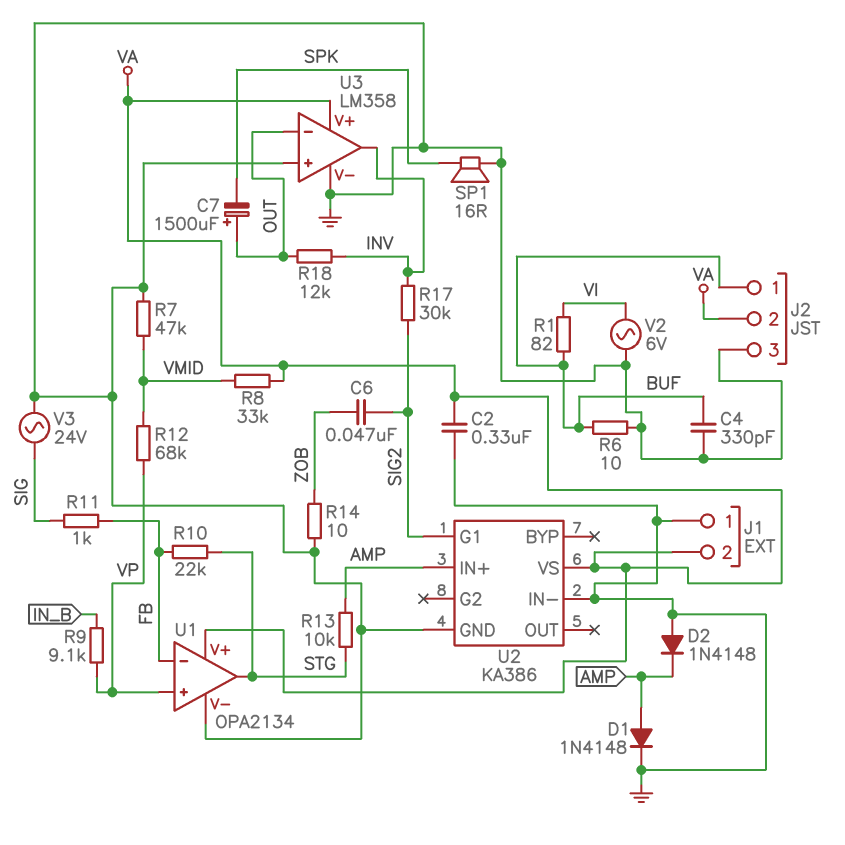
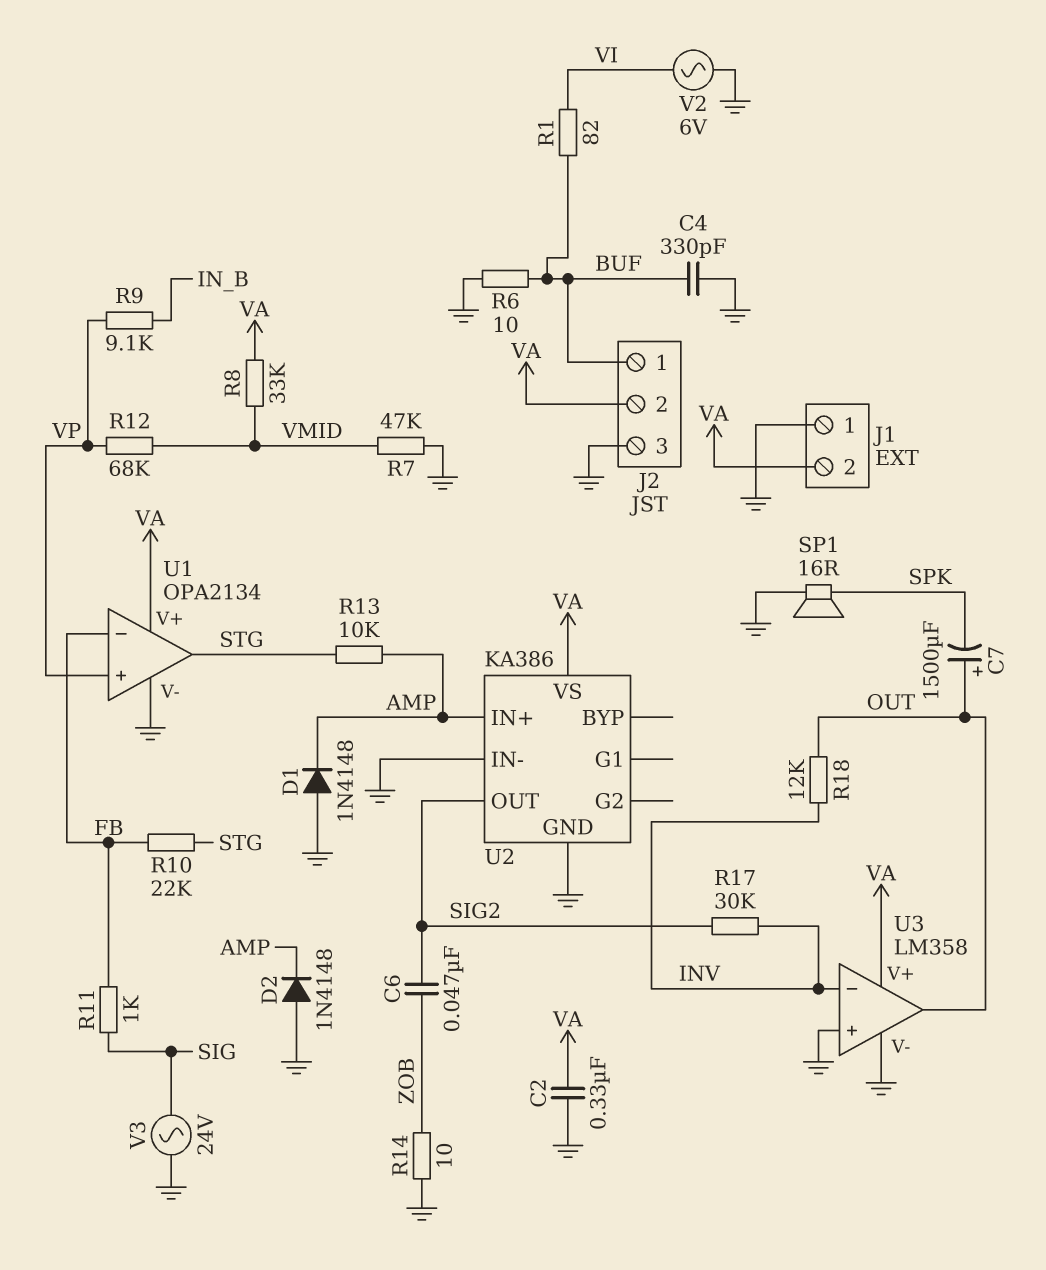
D1: diode 1N4148 (A AMP, K GND) -> diode 1N4148 (A GND, K AMP)
U2 pin G1: SIG2 -> none
U2 pin OUT: none -> SIG2
U3 pin in-: OUT -> INV
U3 pin out: INV -> OUT

